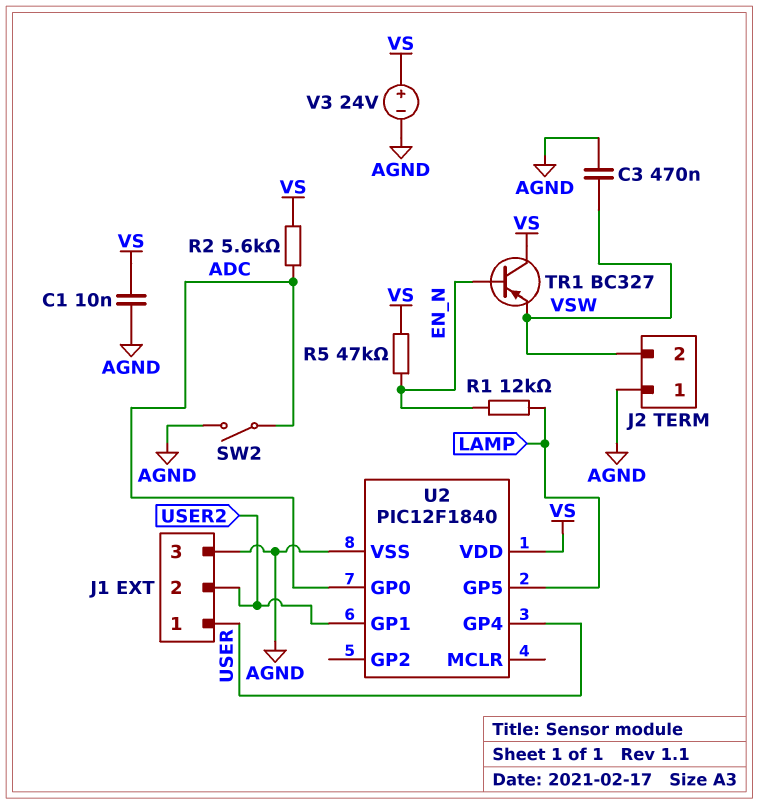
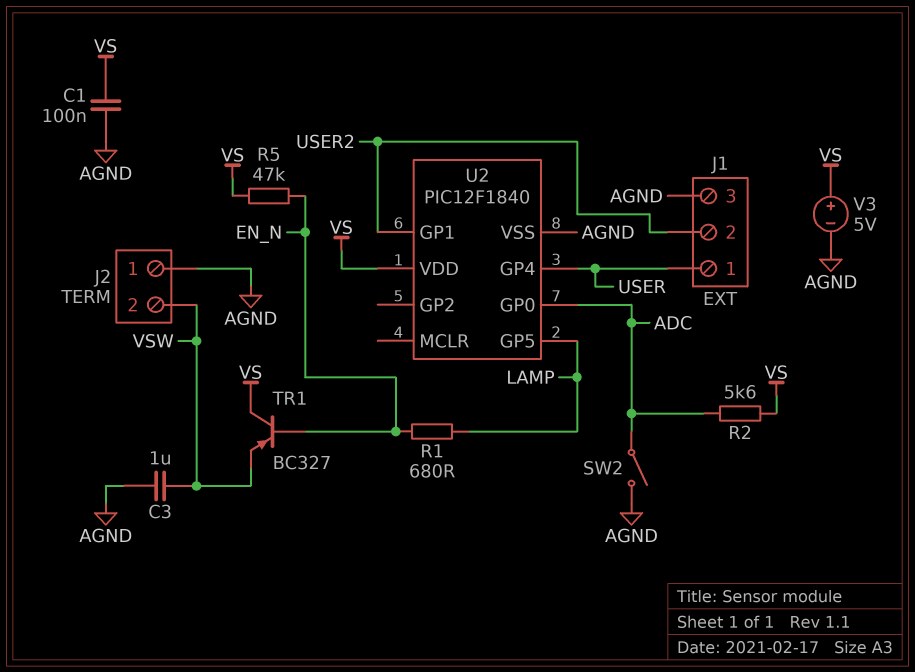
C1: 10nF (AGND, VS) -> 100nF (AGND, VS)
C3: 470nF (AGND, VSW) -> 1uF (AGND, VSW)
R1: 12k (EN_N, LAMP) -> 680 (EN_N, LAMP)
V3: 24V (plus VS, minus AGND) -> 5V (plus VS, minus AGND)

